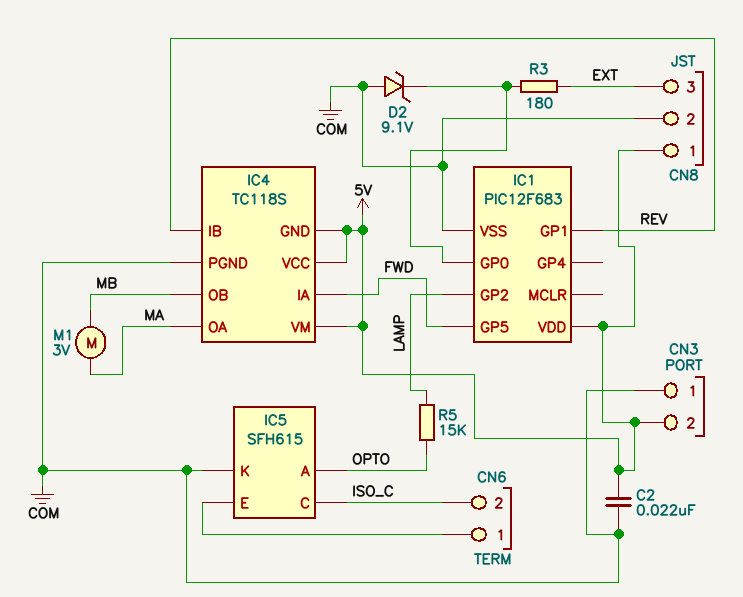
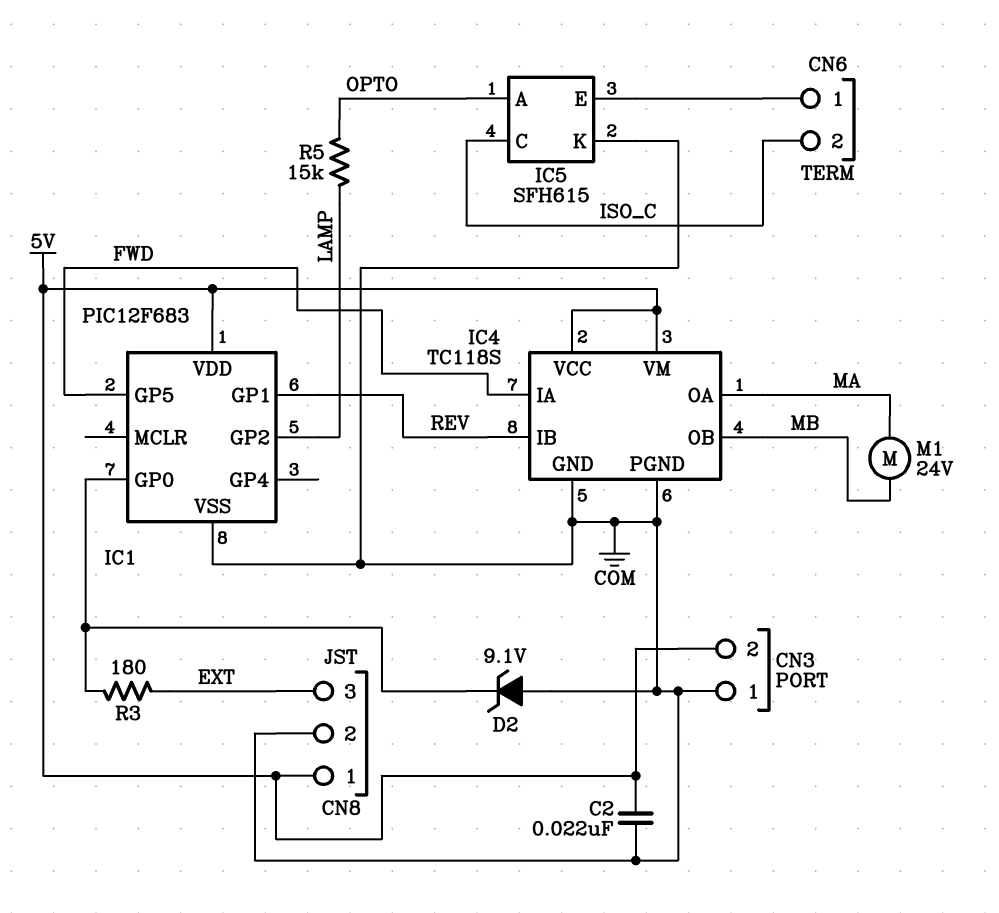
IC4 pin GND: 5V -> COM
M1: motor 3V (MA, MB) -> motor 24V (MA, MB)

